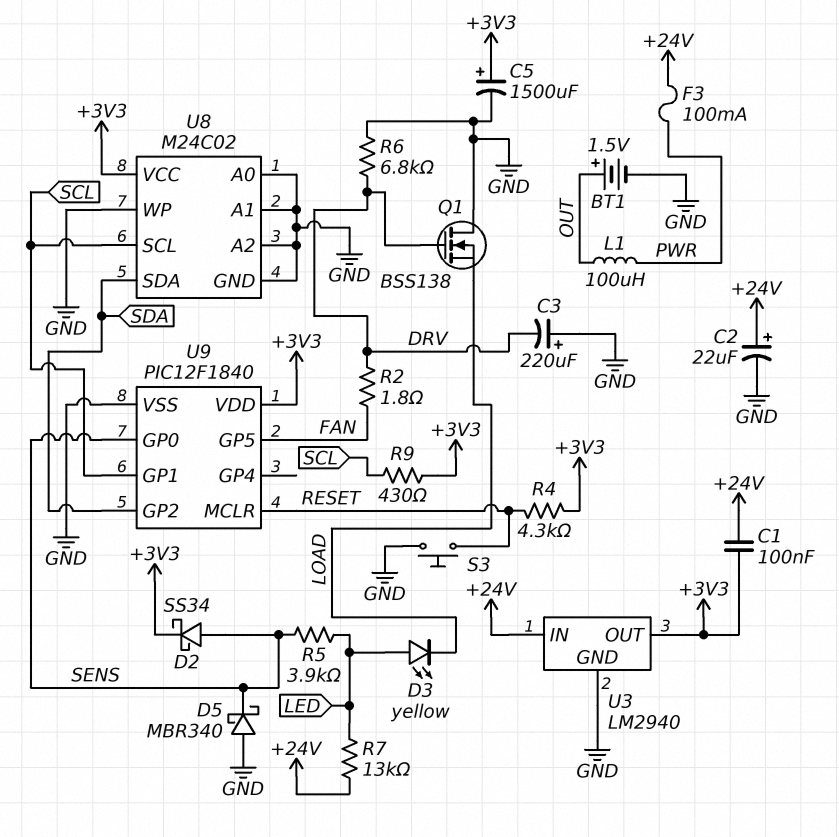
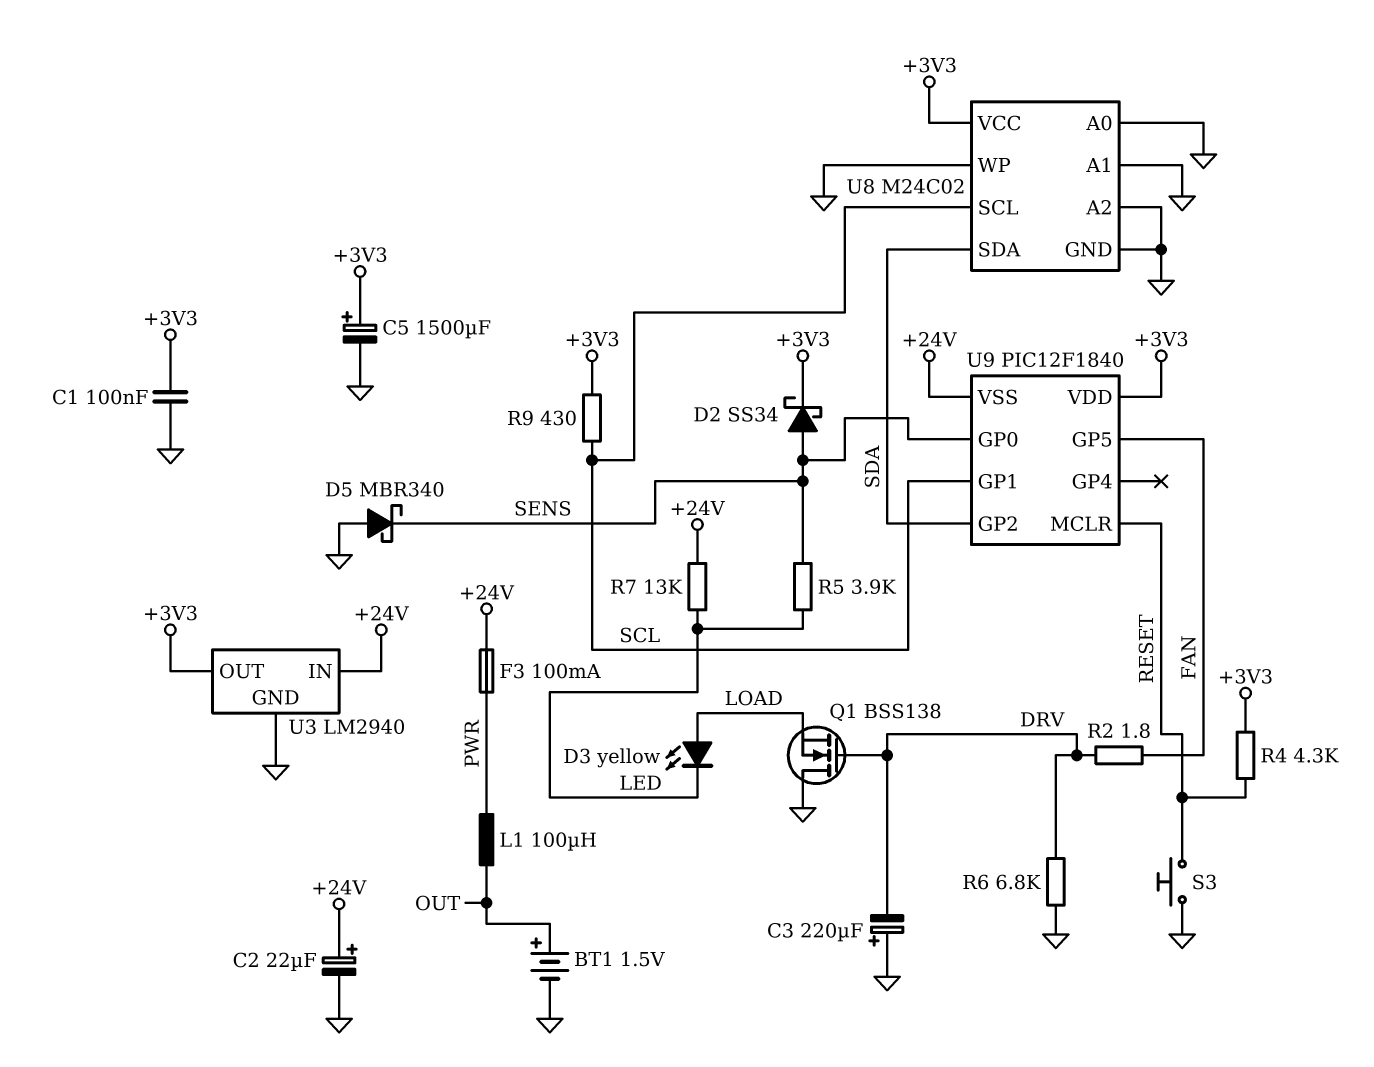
C1: 100nF (+3V3, +24V) -> 100nF (+3V3, GND)
D3: LED yellow (A LED, K LOAD) -> LED yellow (A LOAD, K LED)
U9 pin VSS: GND -> +24V

